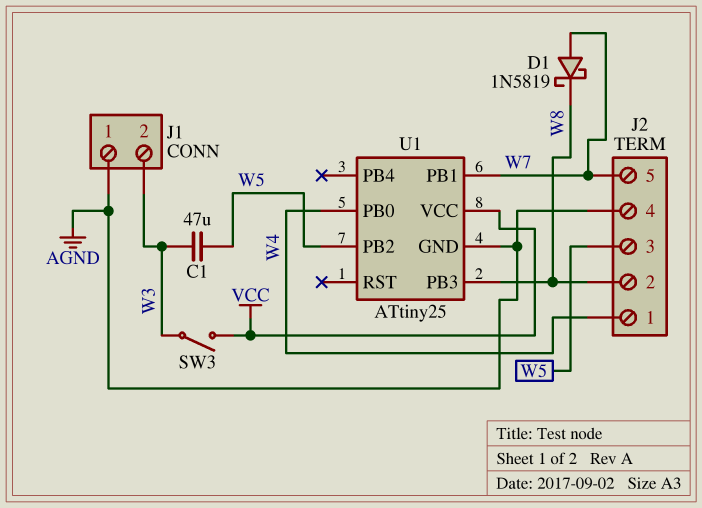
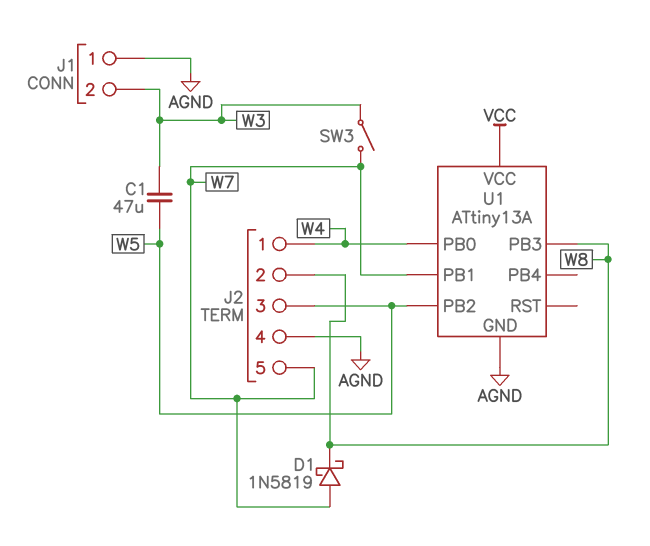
SW3: switch (VCC, W3) -> switch (W3, W7)
U1: ATtiny25 -> ATtiny13A

